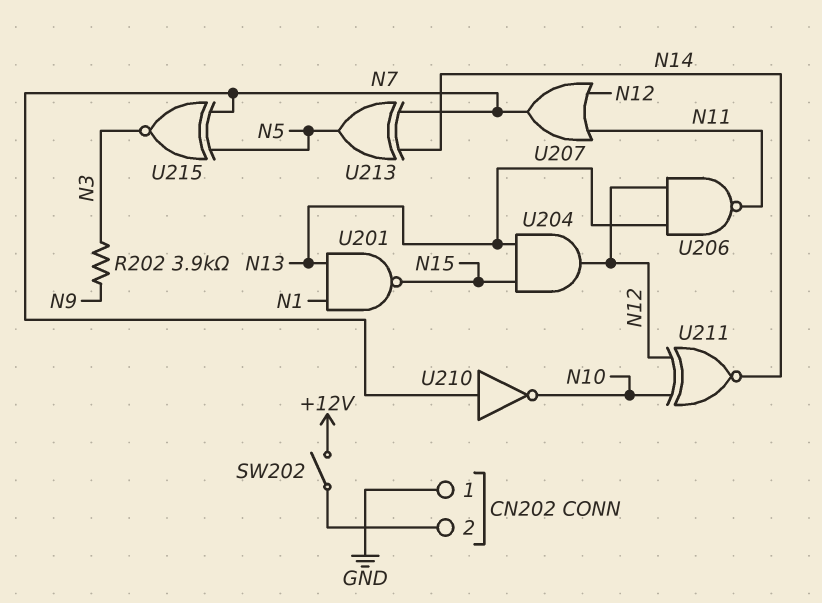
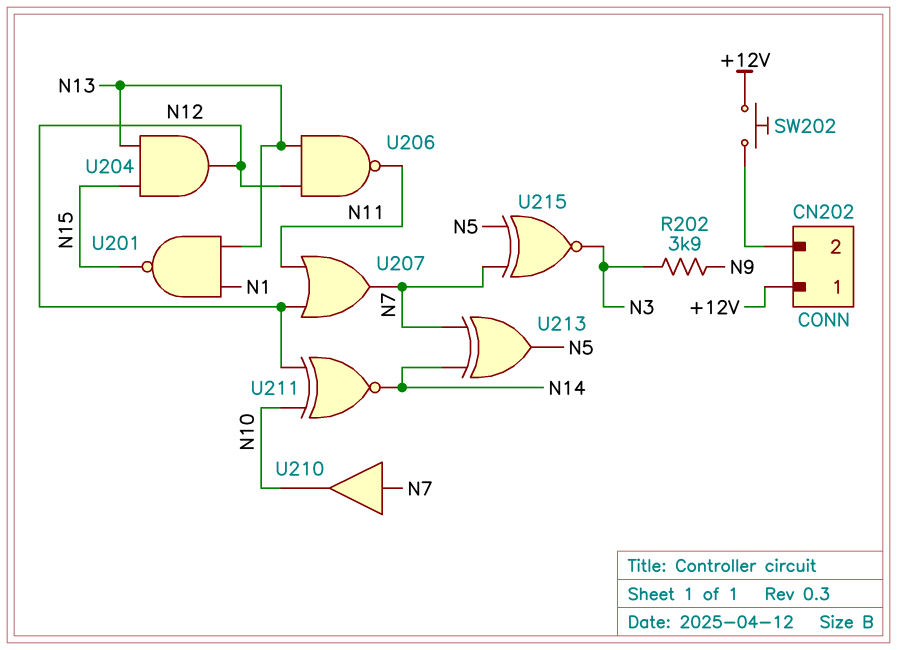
CN202 pin 1: GND -> +12V
SW202: switch (+12V, CN202/2) -> button (+12V, CN202/2)
U210: NOT (in N7, out N10) -> buffer (in N7, out N10)

